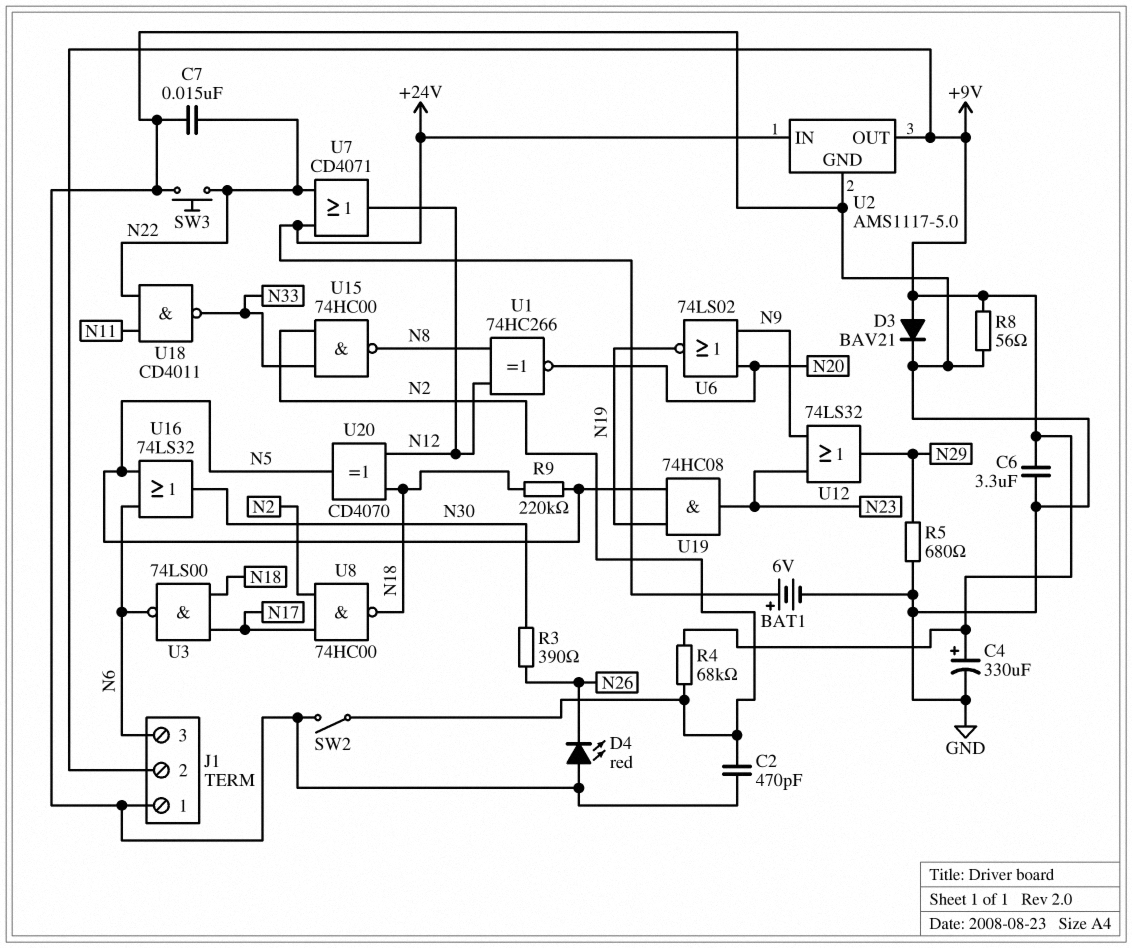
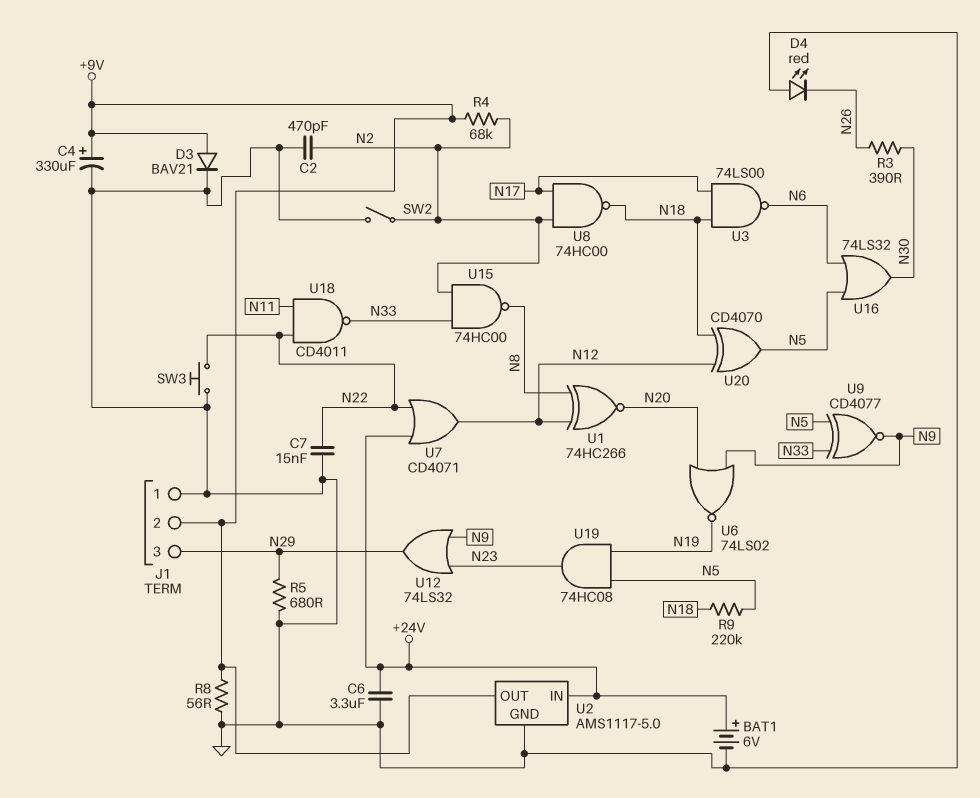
C6: 3.3uF (+9V, GND) -> 3.3uF (+24V, GND)
J1 pin 3: N6 -> N29
U9: none -> XNOR CD4077 (in N5, in N33, out N9)

